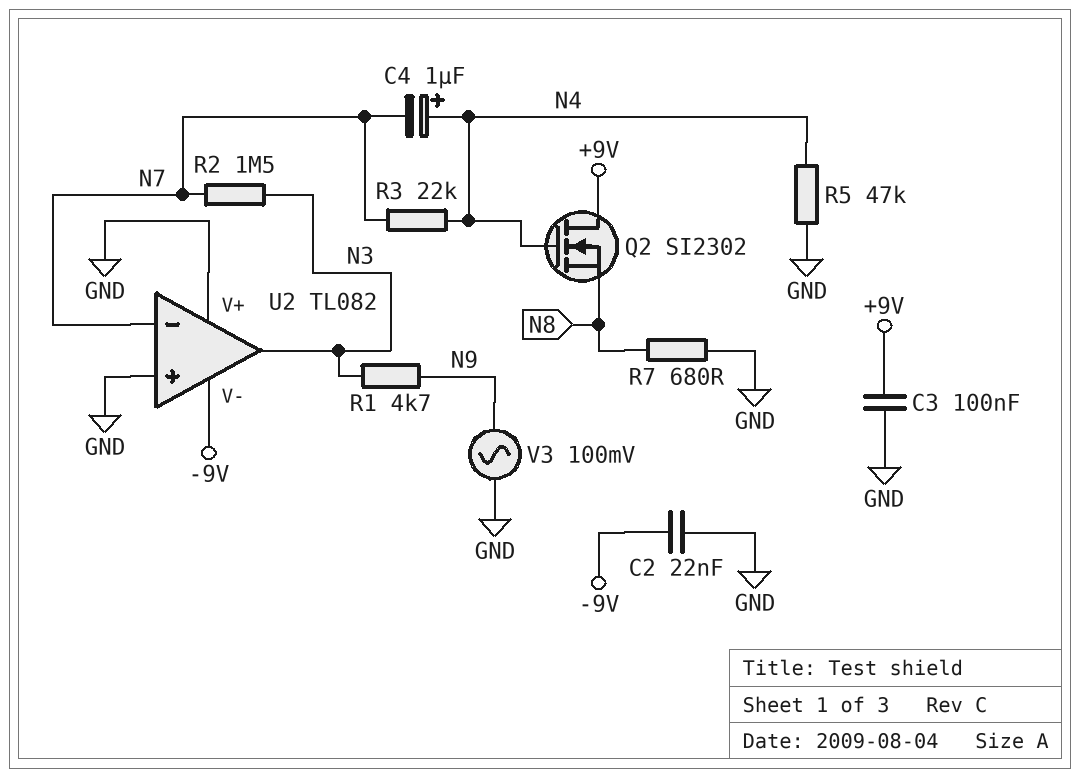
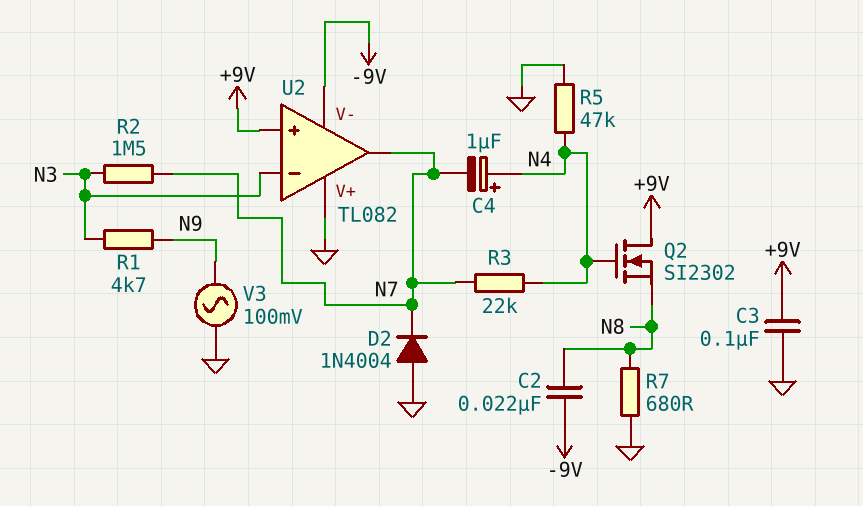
C2: 22nF (-9V, GND) -> 22nF (-9V, N8)
D2: none -> diode 1N4004 (A GND, K N7)
U2 pin in+: GND -> +9V
U2 pin in-: N7 -> N3
U2 pin out: N3 -> N7

